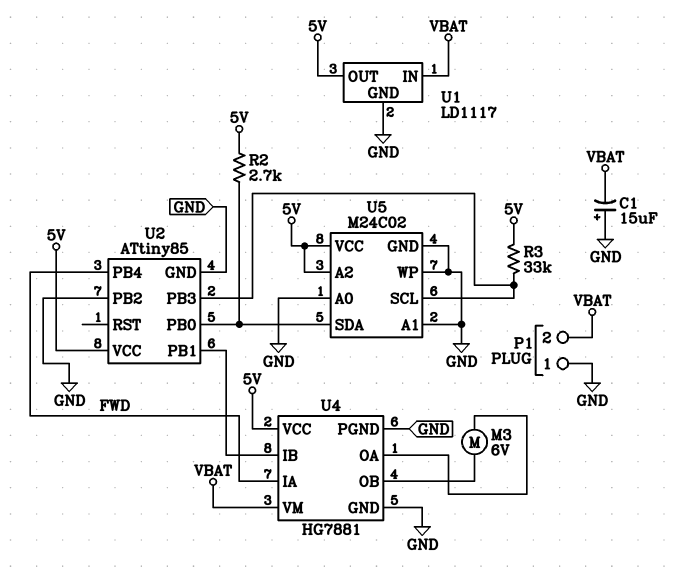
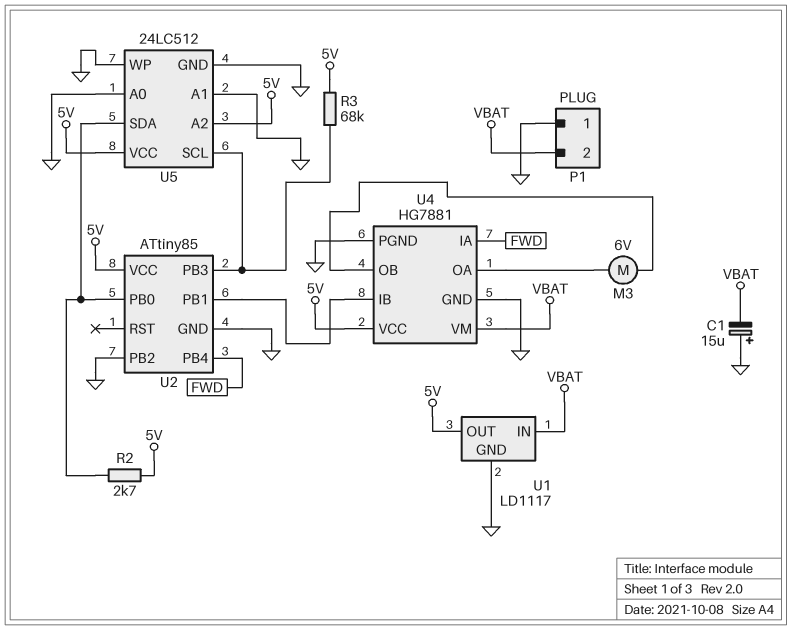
R3: 33k (5V, U2/PB3) -> 68k (5V, U2/PB3)
U5: M24C02 -> 24LC512

